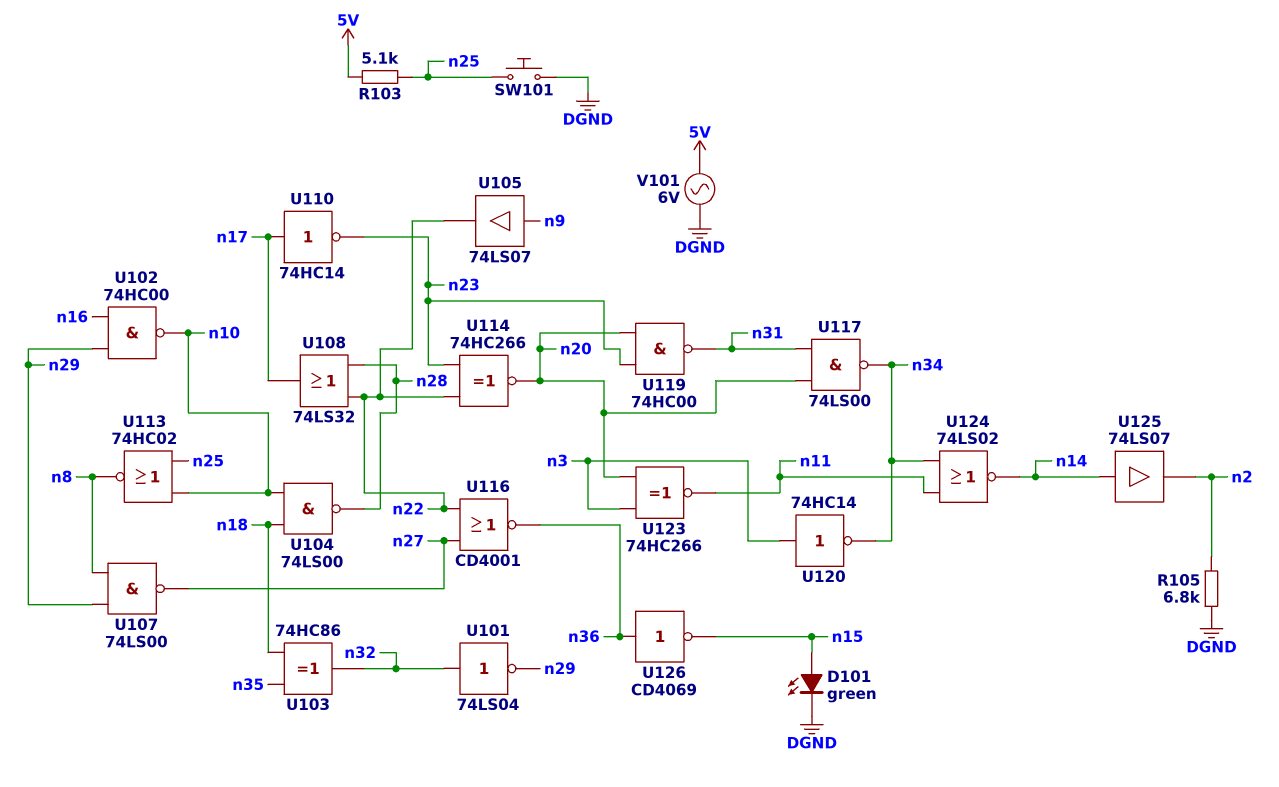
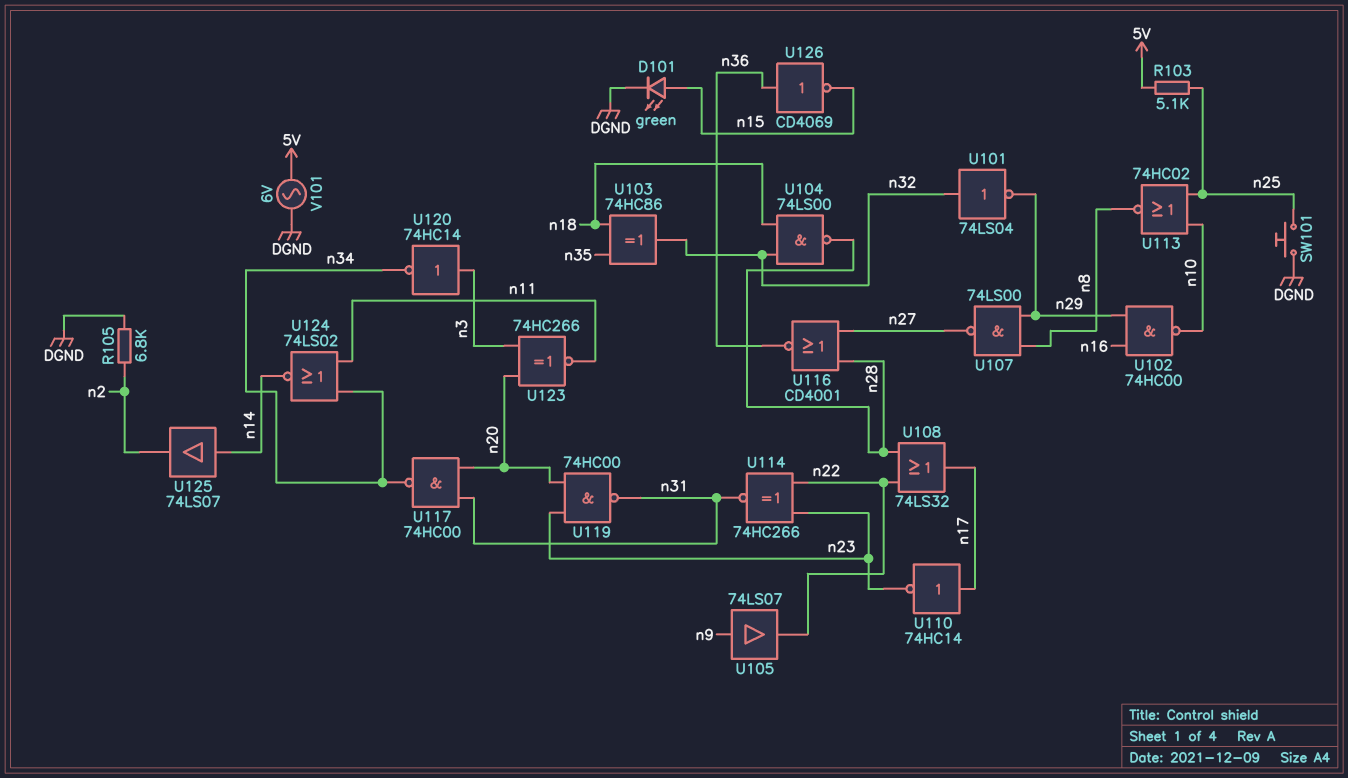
U104: NAND 74LS00 (in n10, in n18, out n28) -> NAND 74LS00 (in n18, in n32, out n28)
U114: XNOR 74HC266 (in n22, in n23, out n20) -> XNOR 74HC266 (in n22, in n23, out n31)
U116: NOR CD4001 (in n22, in n27, out n36) -> NOR CD4001 (in n27, in n28, out n36)
U117: NAND 74LS00 (in n20, in n31, out n34) -> NAND 74HC00 (in n20, in n31, out n34)

